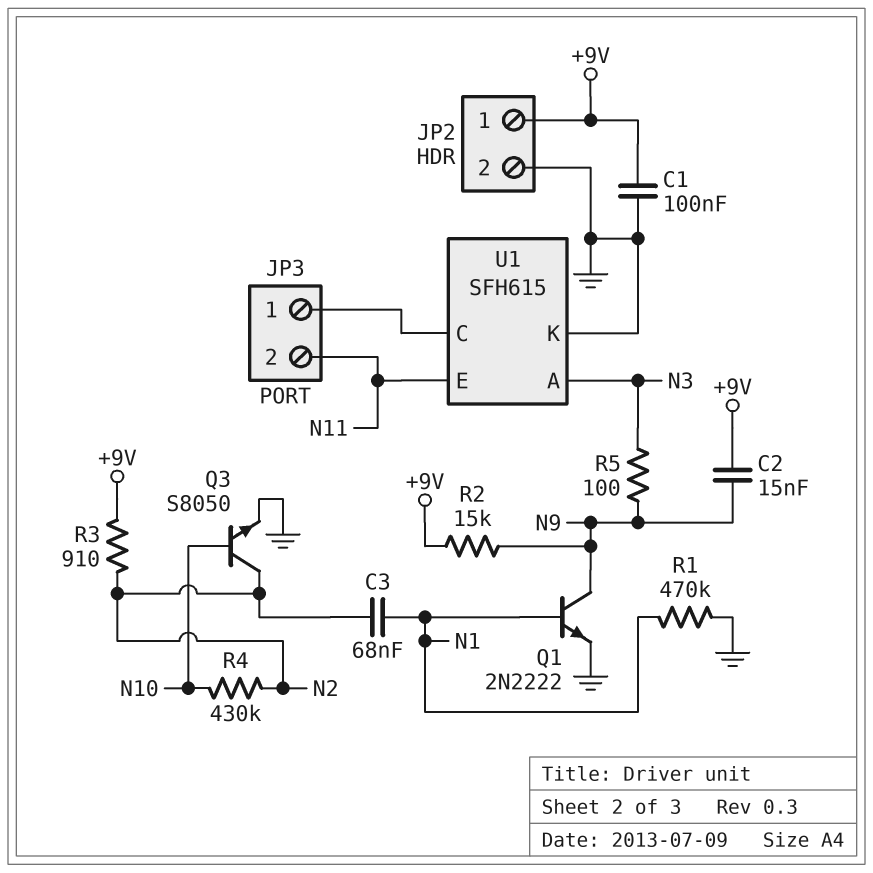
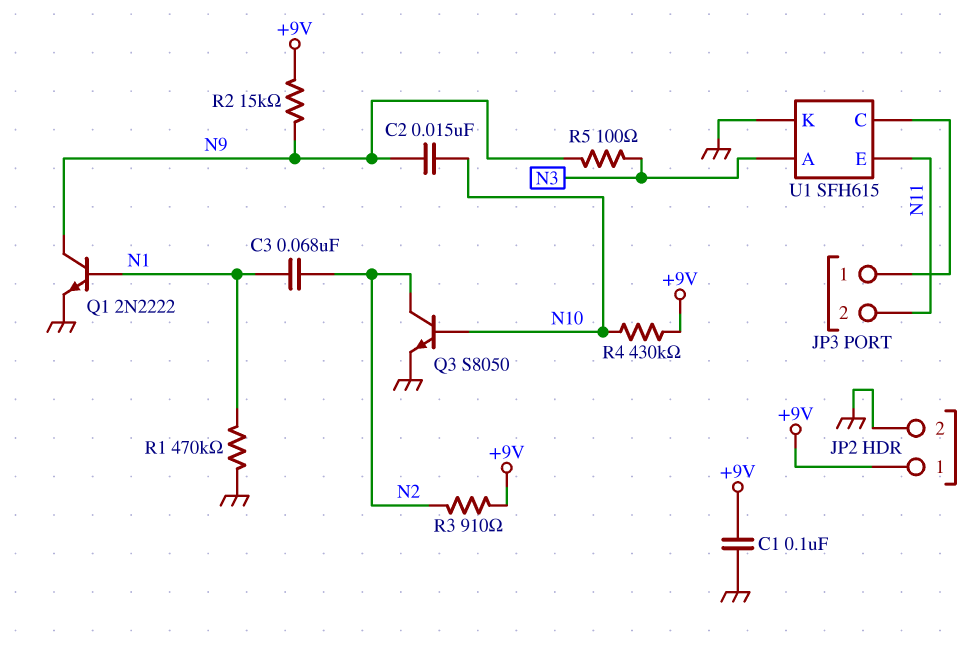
C2: 15nF (+9V, N9) -> 15nF (N9, N10)
R4: 430k (N2, N10) -> 430k (+9V, N10)

